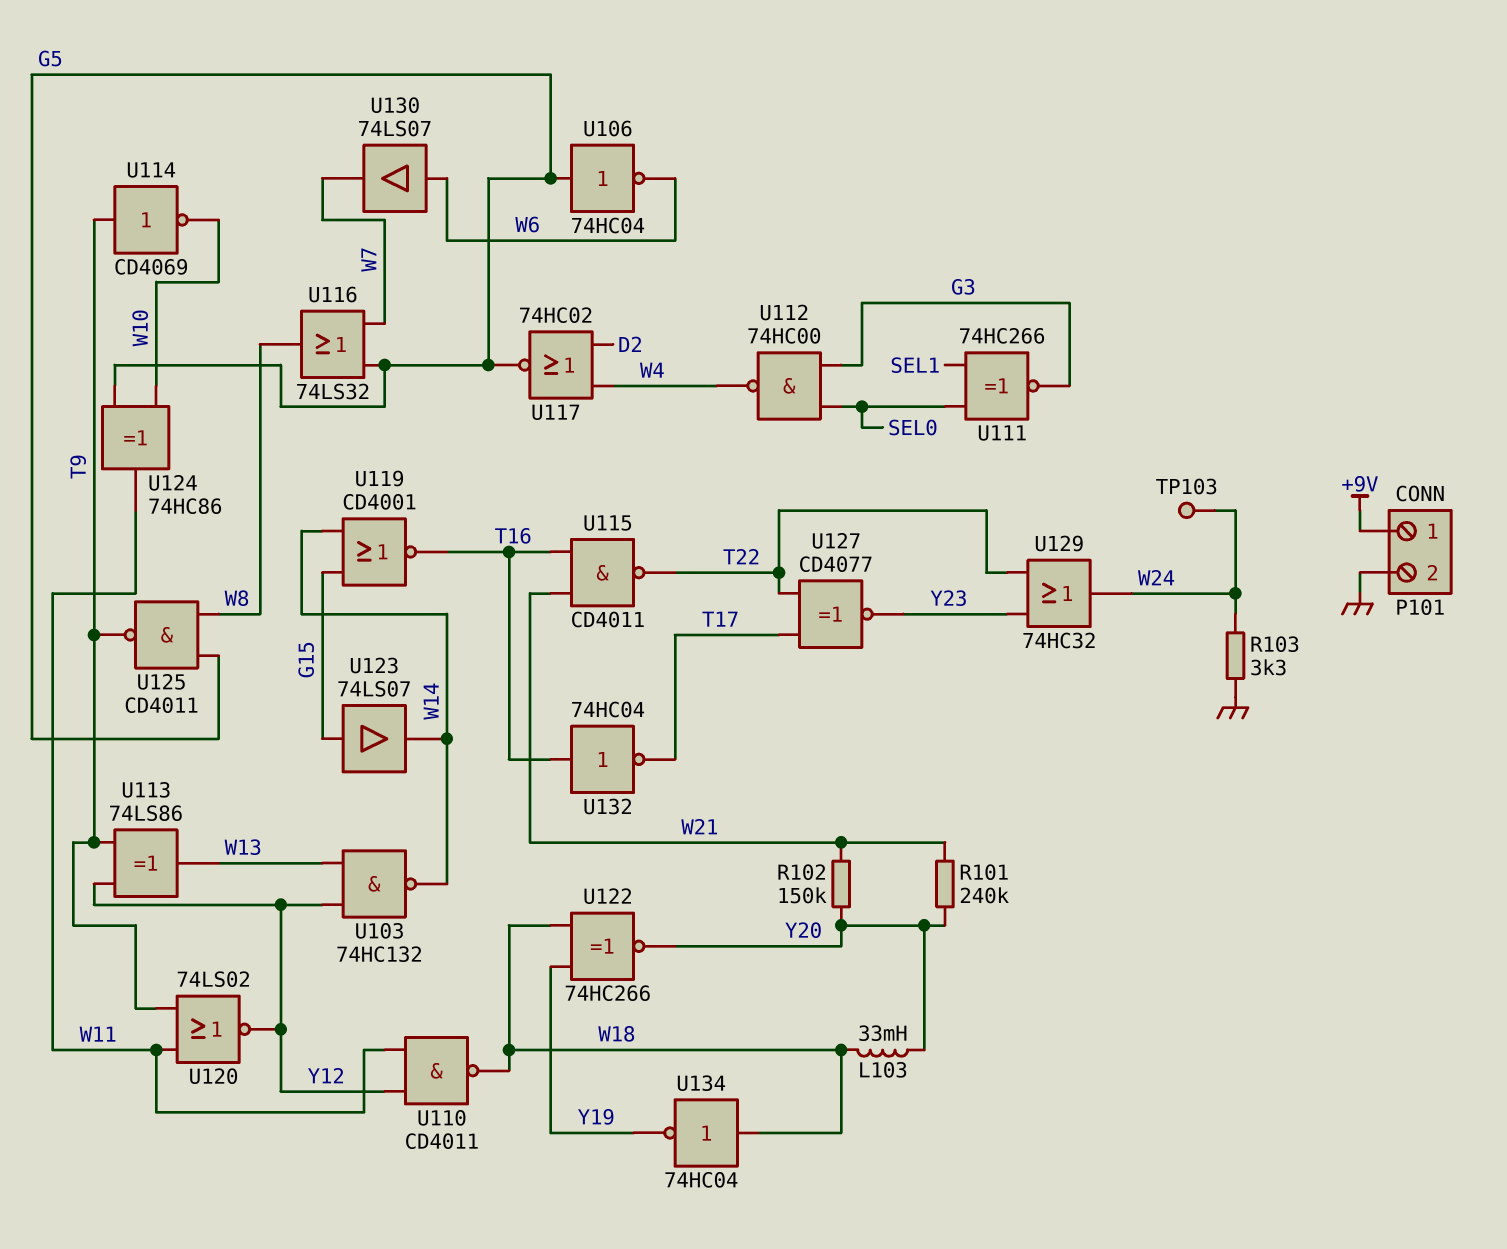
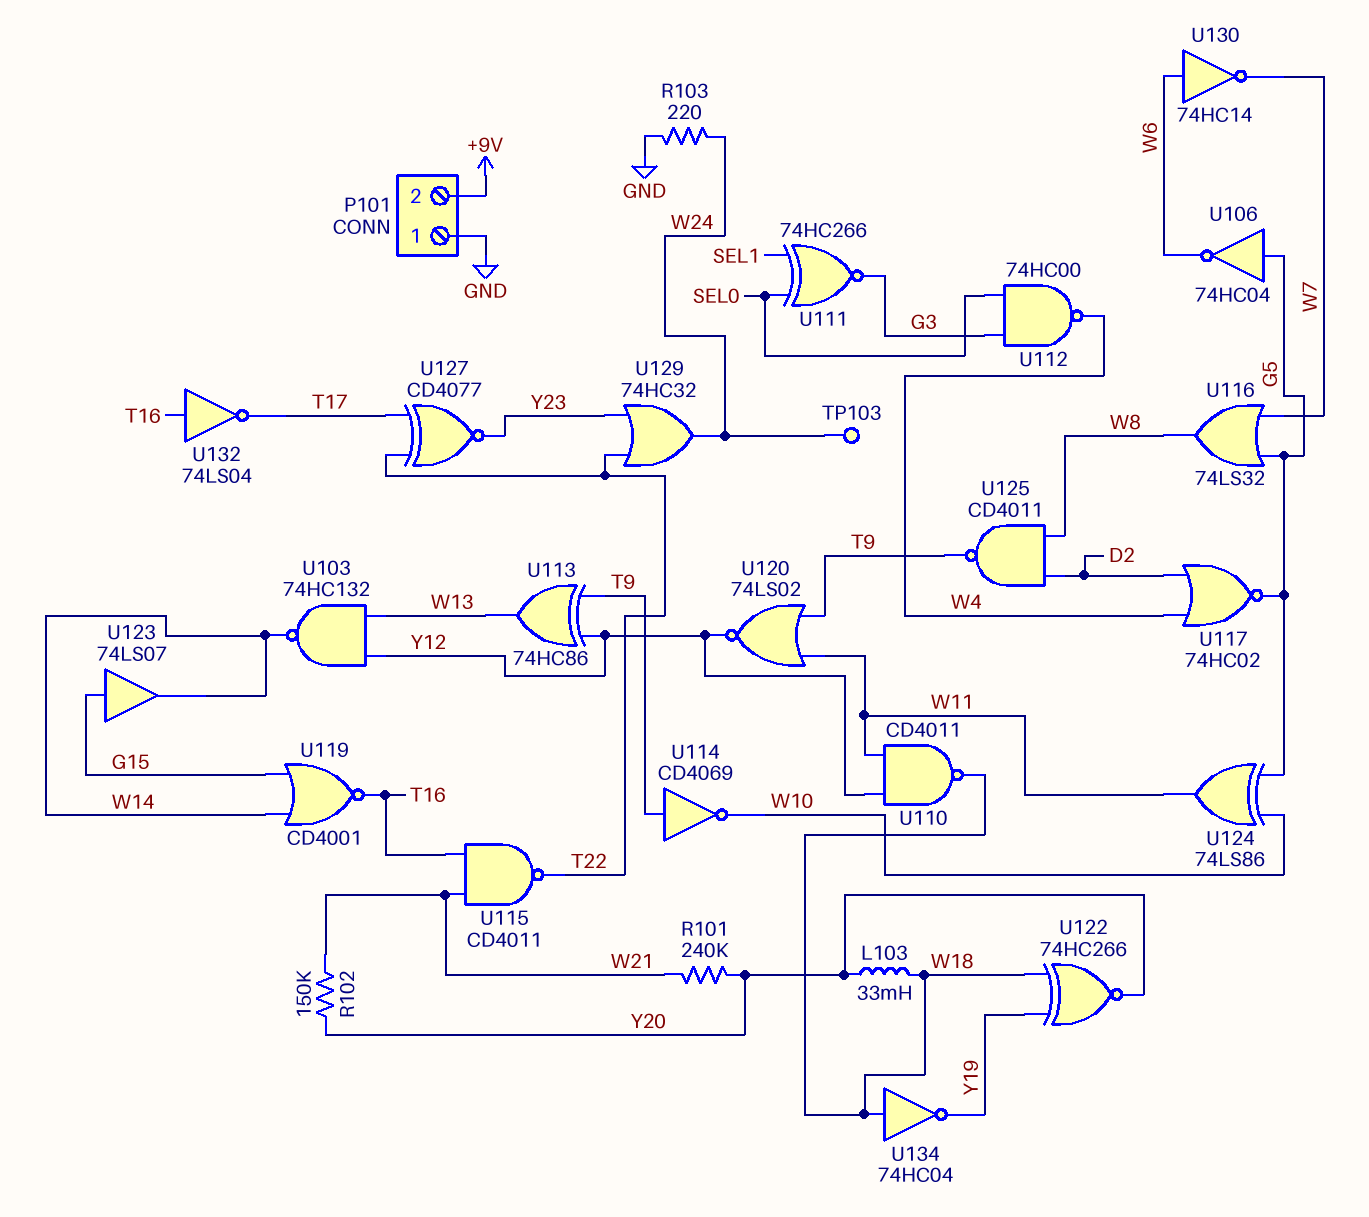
P101 pin 1: +9V -> GND
P101 pin 2: GND -> +9V
R103: 3.3k (GND, W24) -> 220 (GND, W24)
U113: XOR 74LS86 (in T9, in Y12, out W13) -> XOR 74HC86 (in T9, in Y12, out W13)
U124: XOR 74HC86 (in G5, in W10, out W11) -> XOR 74LS86 (in G5, in W10, out W11)
U125: NAND CD4011 (in G5, in W8, out T9) -> NAND CD4011 (in D2, in W8, out T9)
U130: buffer 74LS07 (in W6, out W7) -> NOT 74HC14 (in W6, out W7)
U132: NOT 74HC04 (in T16, out T17) -> NOT 74LS04 (in T16, out T17)

